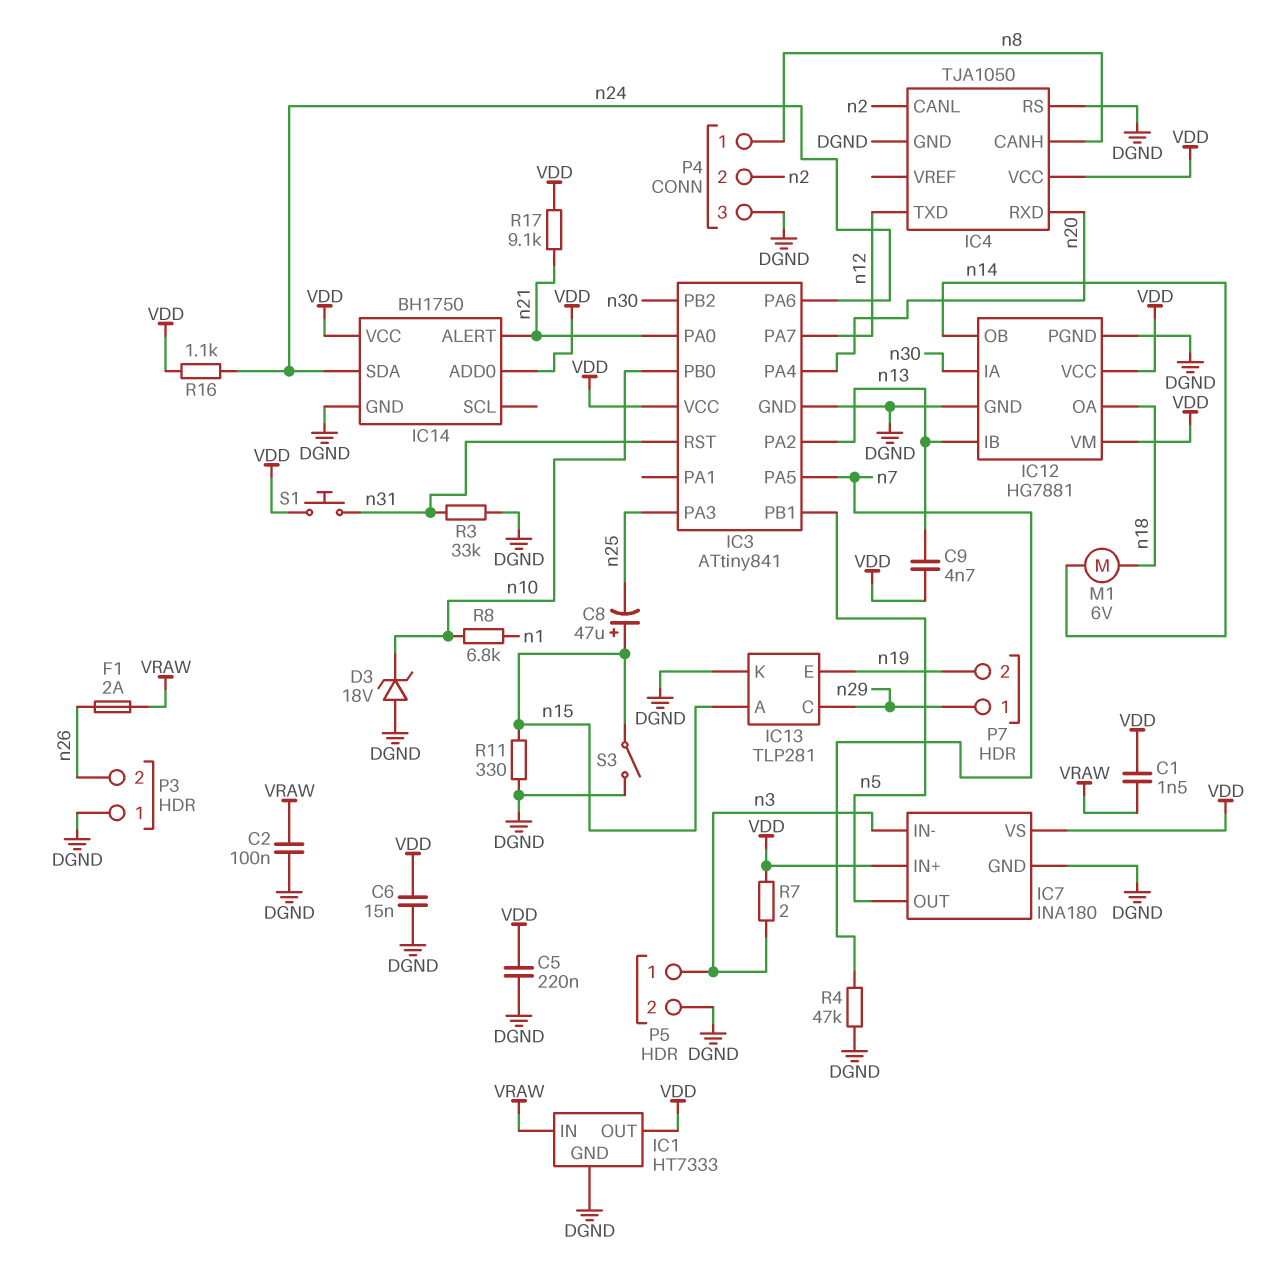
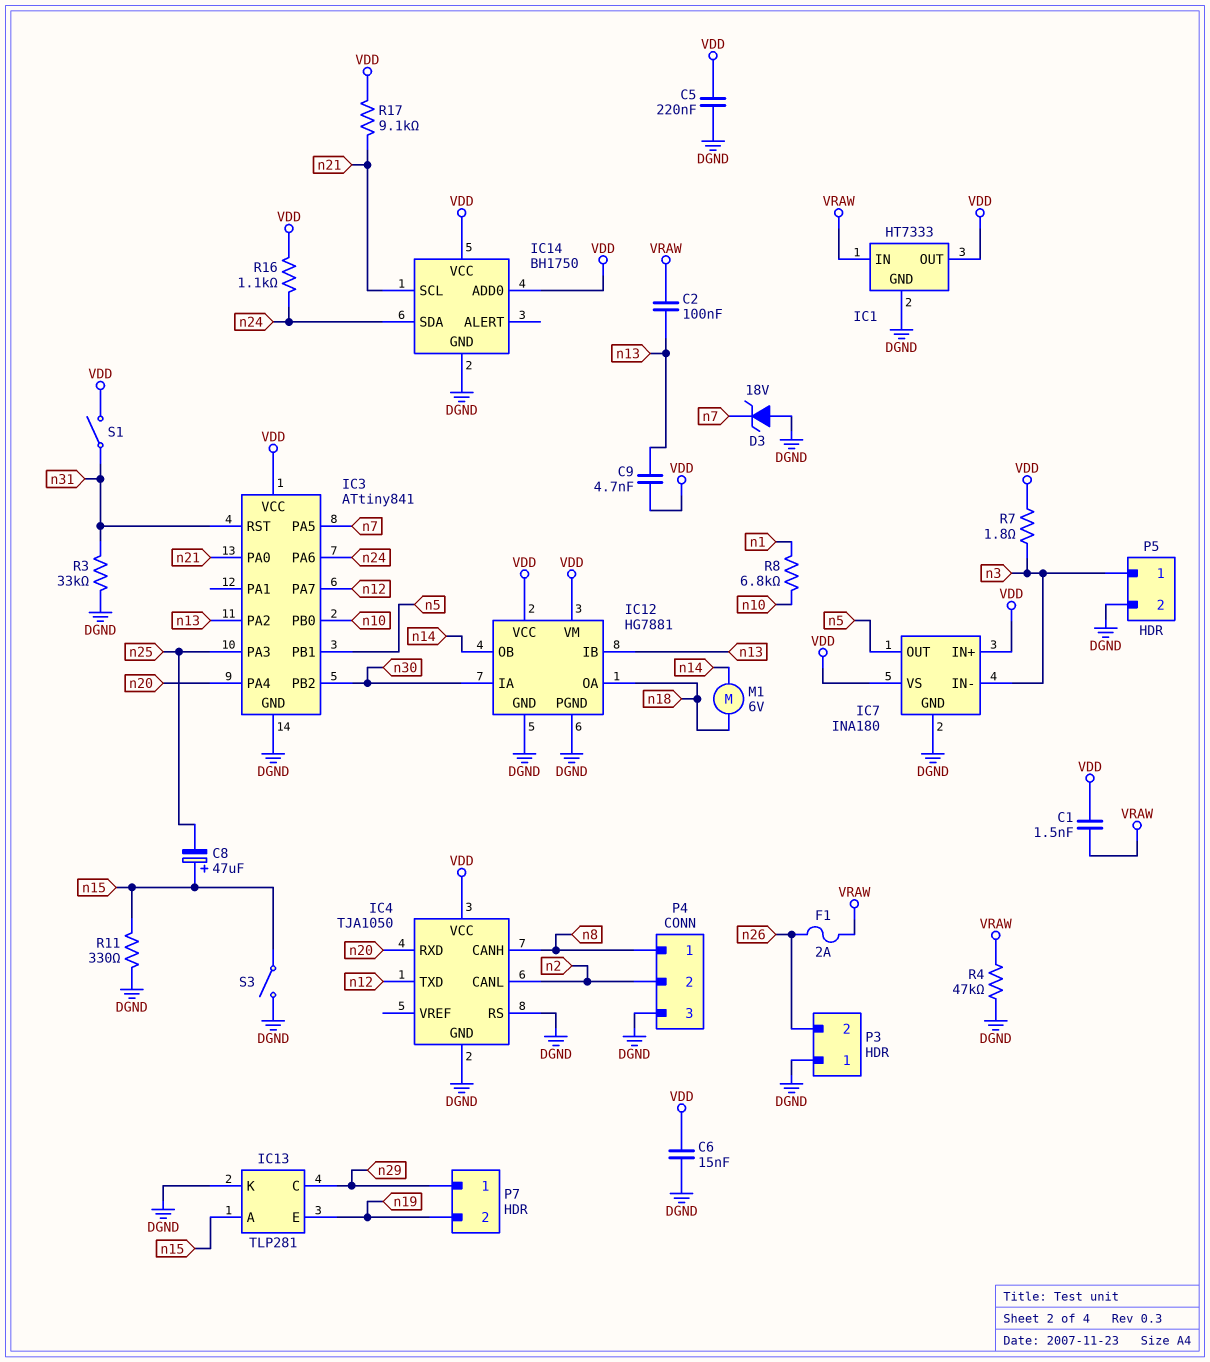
C2: 100nF (DGND, VRAW) -> 100nF (VRAW, n13)
D3: zener 18V (A DGND, K n10) -> zener 18V (A DGND, K n7)
IC14 pin ALERT: n21 -> none
IC14 pin SCL: none -> n21
R4: 47k (DGND, n7) -> 47k (DGND, VRAW)
R7: 2 (VDD, n3) -> 1.8 (VDD, n3)
S1: button (VDD, n31) -> switch (VDD, n31)

